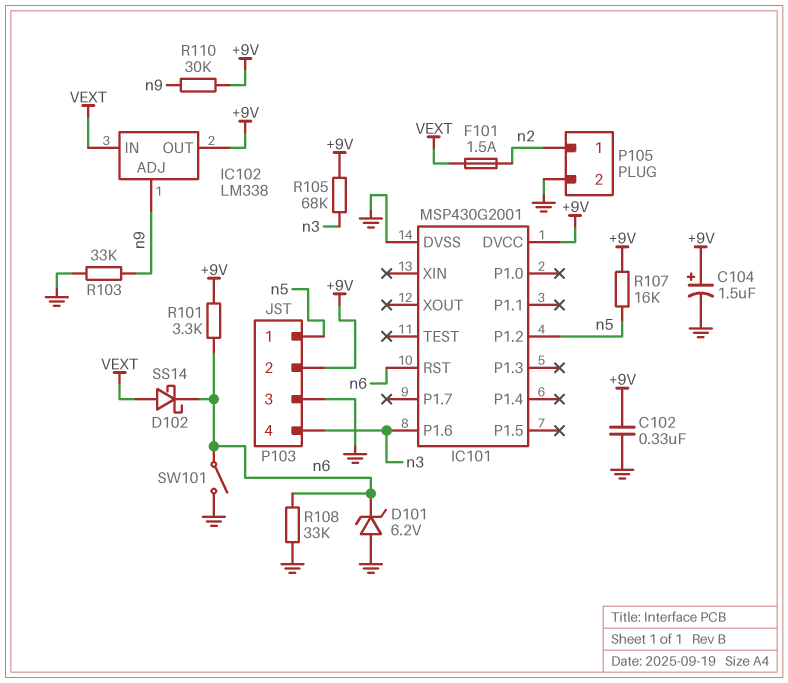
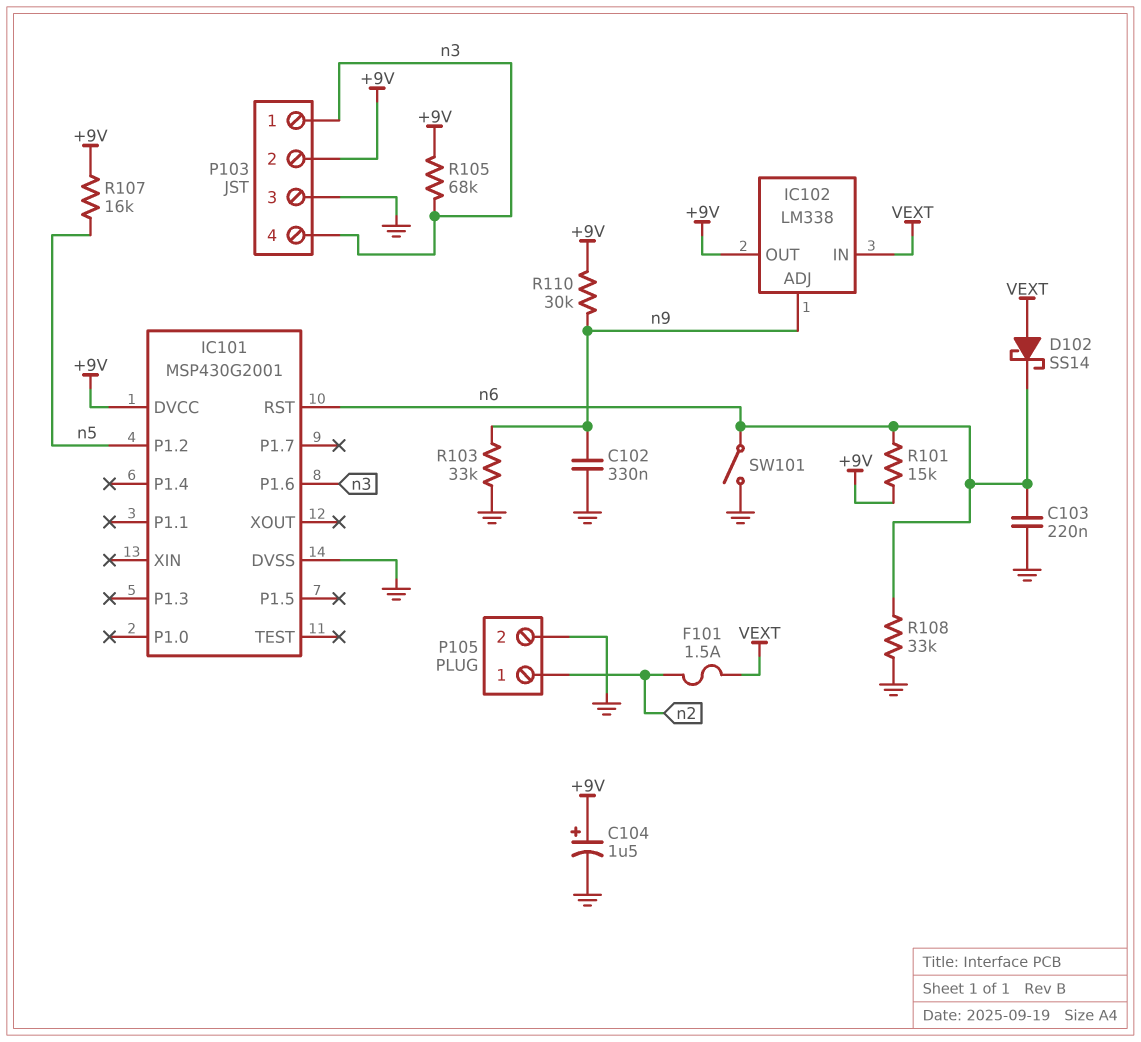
C102: 330nF (+9V, GND) -> 330nF (GND, n9)
C103: none -> 220nF (GND, n6)
D101: zener 6.2V (A GND, K n6) -> none
P103 pin 1: n5 -> n3
R101: 3.3k (+9V, n6) -> 15k (+9V, n6)

